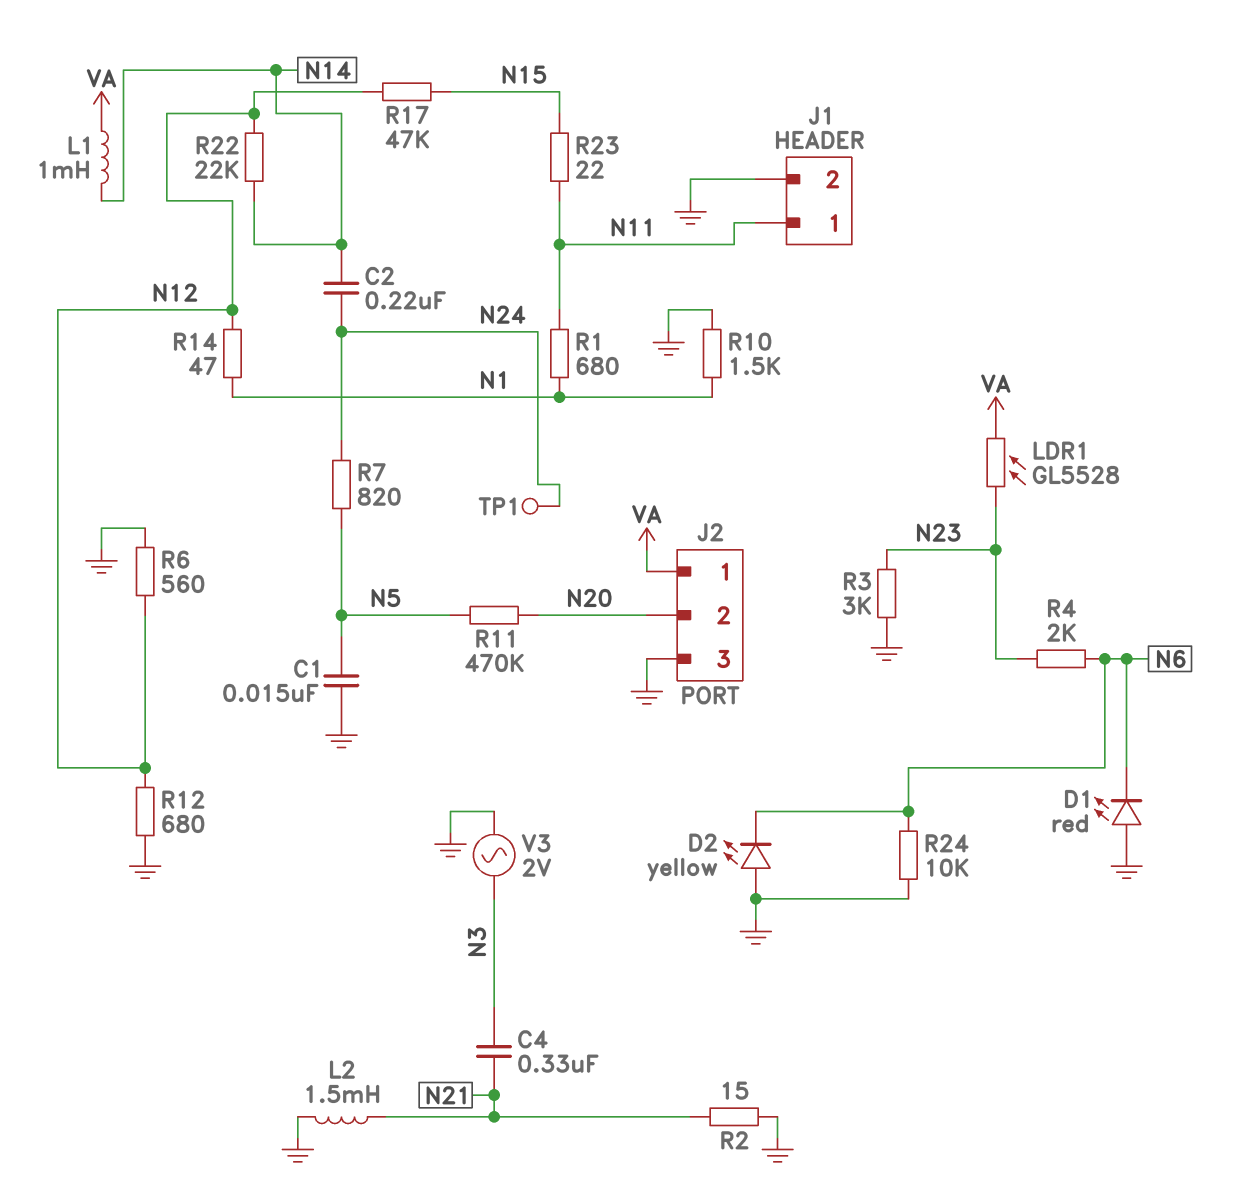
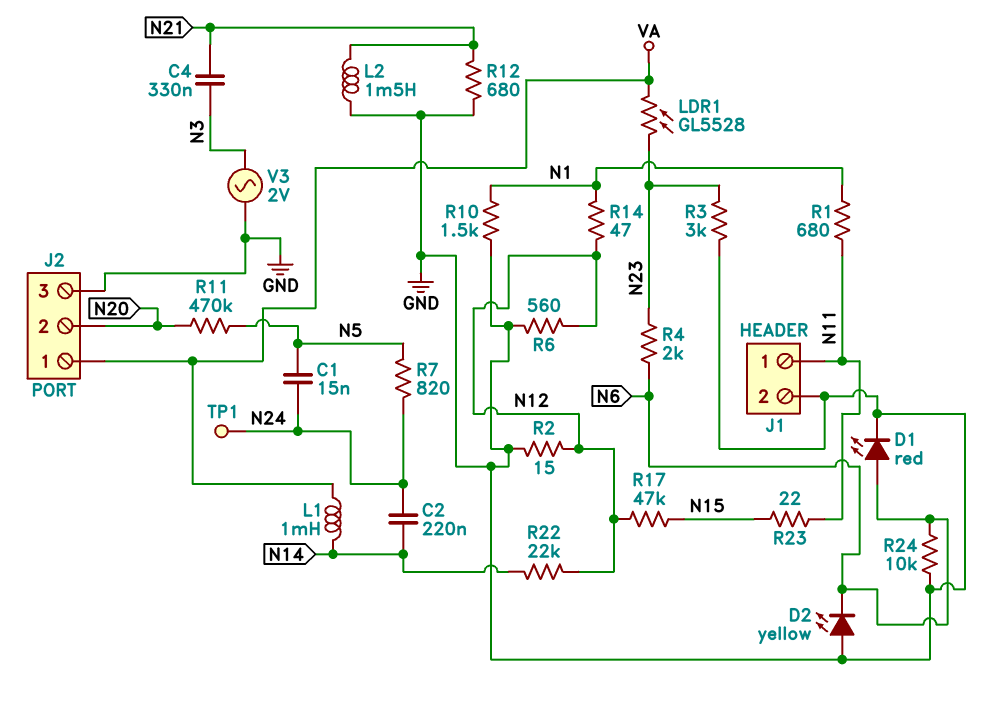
C1: 15nF (GND, N5) -> 15nF (N5, N24)
D1: LED red (A GND, K N6) -> LED red (A N6, K GND)
R2: 15 (GND, N21) -> 15 (GND, N12)
R12: 680 (GND, N12) -> 680 (GND, N21)

